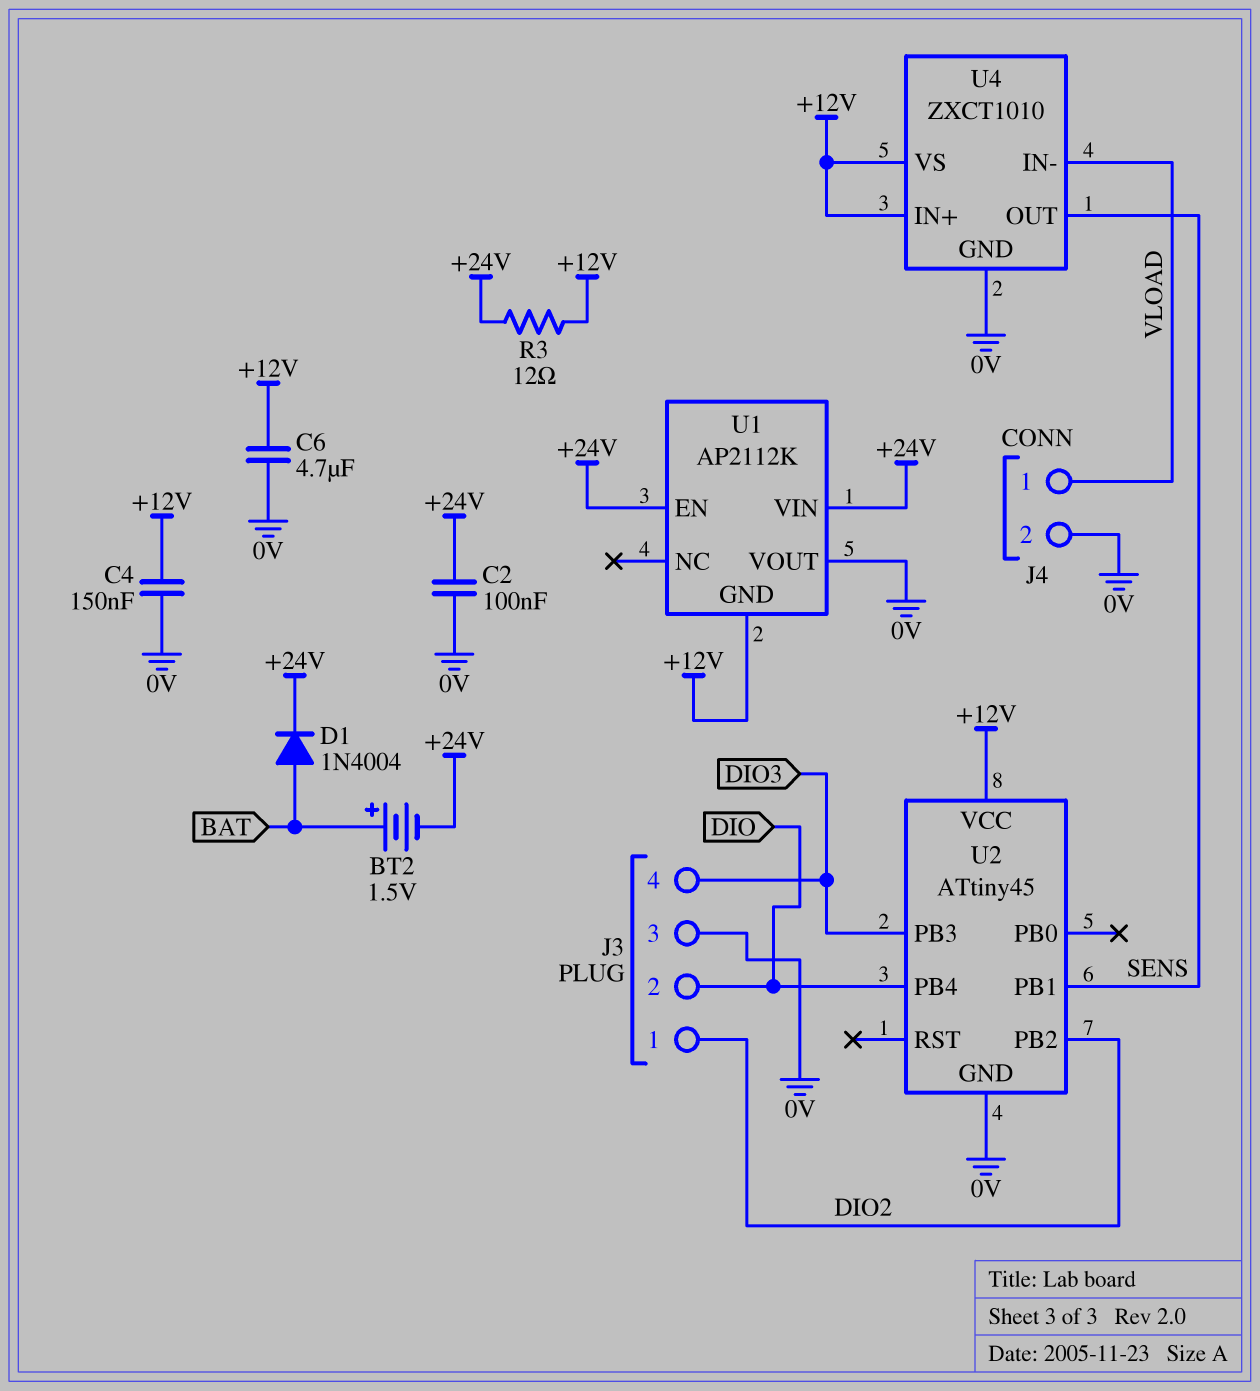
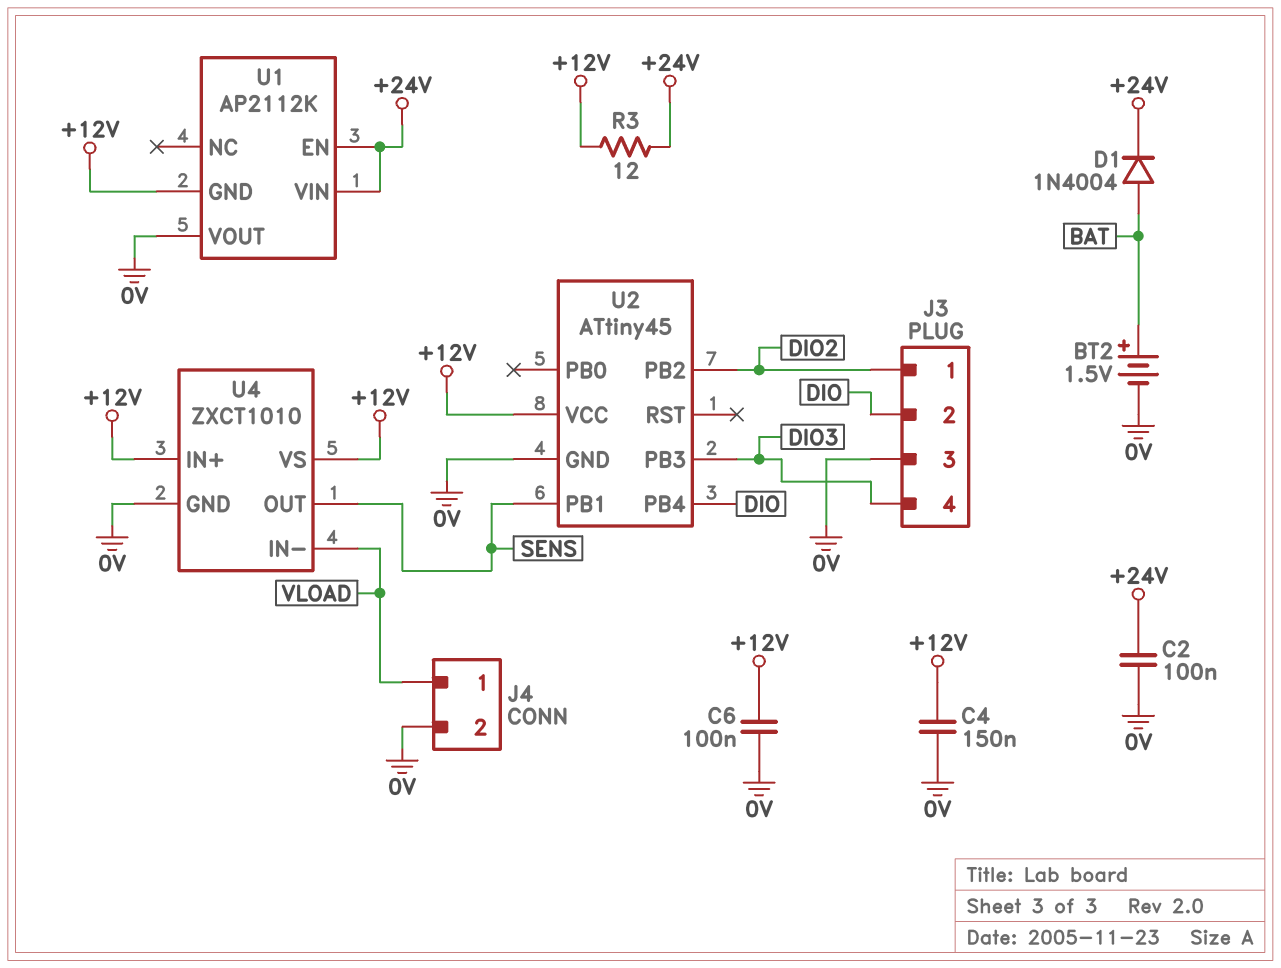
BT2: 1.5V (plus BAT, minus +24V) -> 1.5V (plus BAT, minus 0V)
C6: 4.7uF (+12V, 0V) -> 100nF (+12V, 0V)

